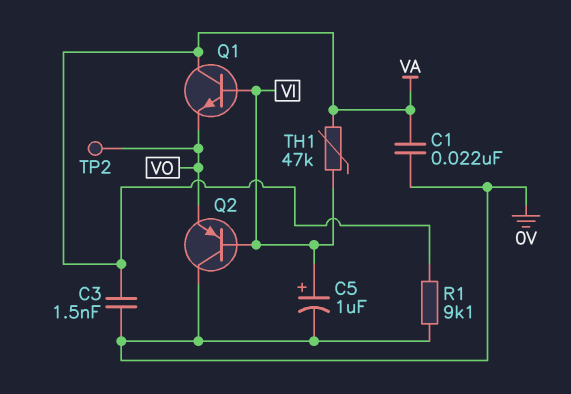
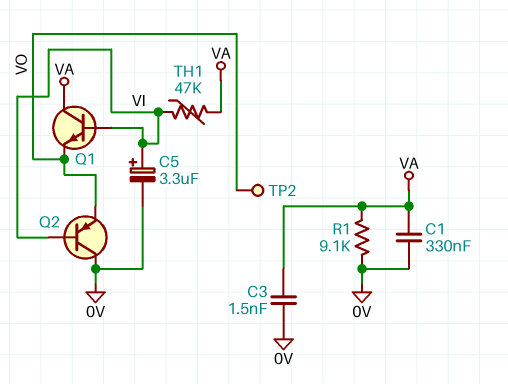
C1: 22nF (0V, VA) -> 330nF (0V, VA)
C5: 1uF (plus VI, minus 0V) -> 3.3uF (plus VI, minus 0V)

